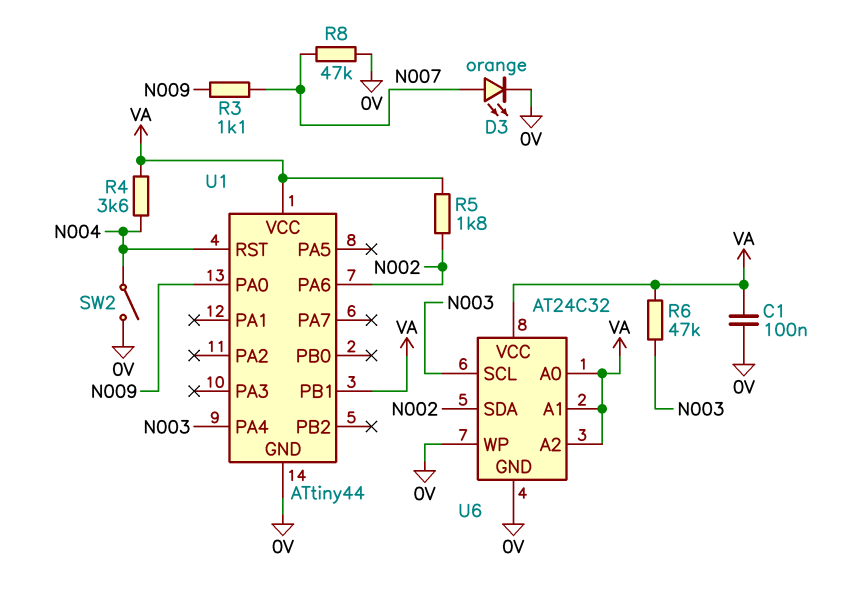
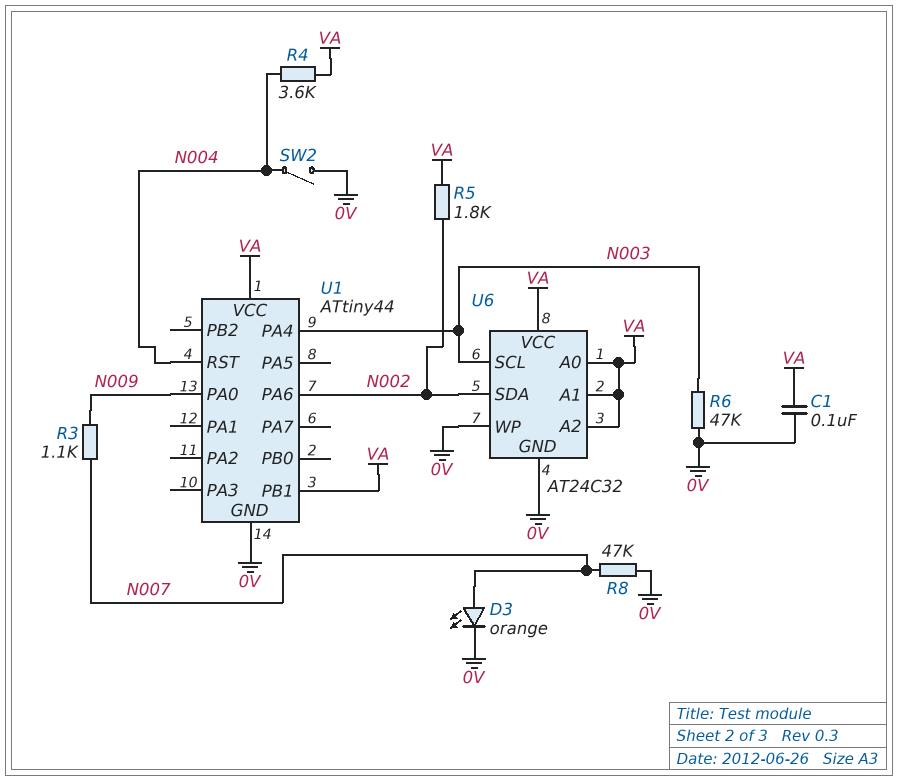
R6: 47k (N003, VA) -> 47k (0V, N003)

